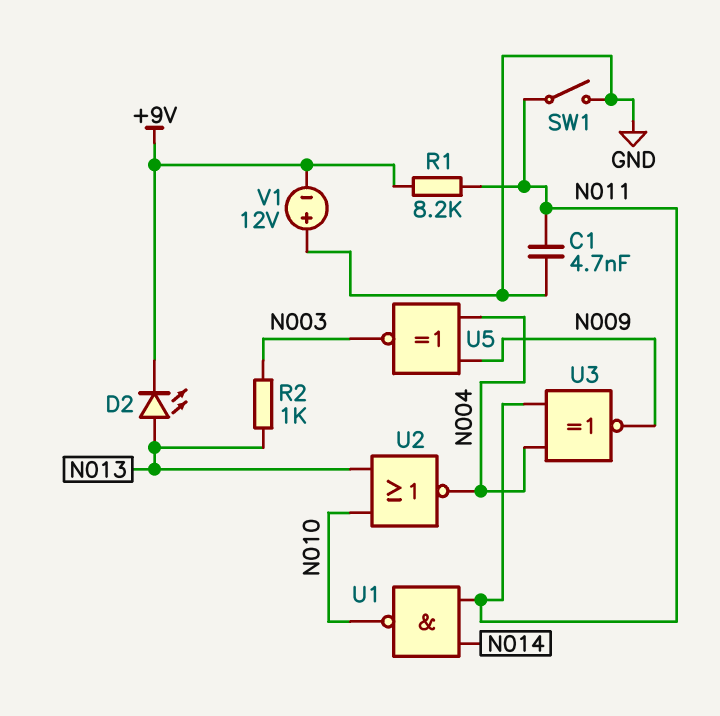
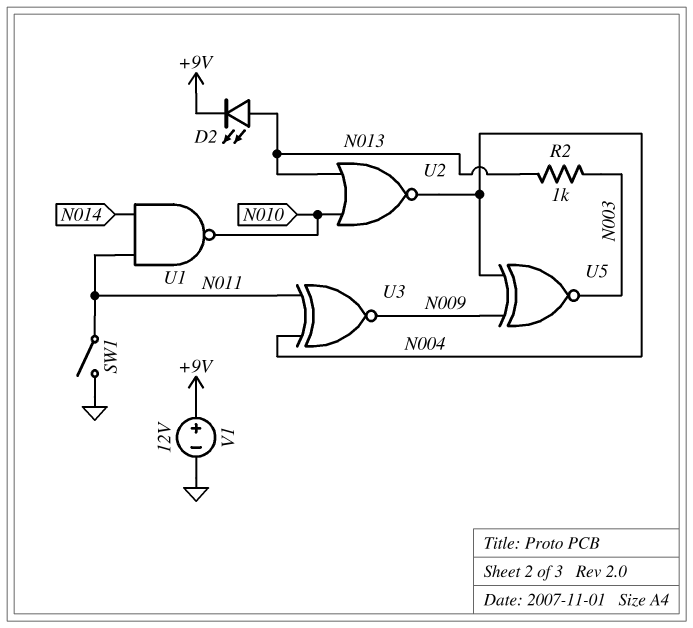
C1: 4.7nF (GND, N011) -> none
R1: 8.2k (+9V, N011) -> none
V1: 12V (plus GND, minus +9V) -> 12V (plus +9V, minus GND)

